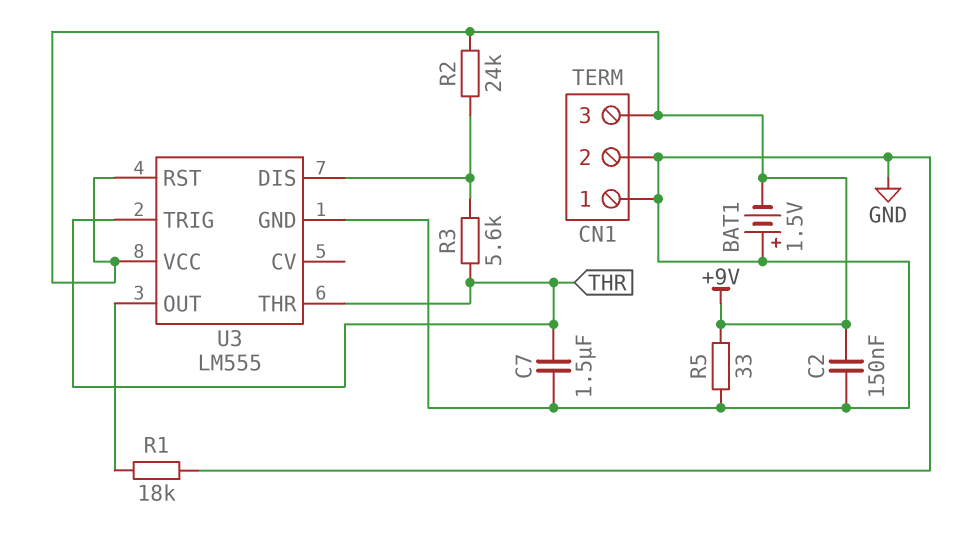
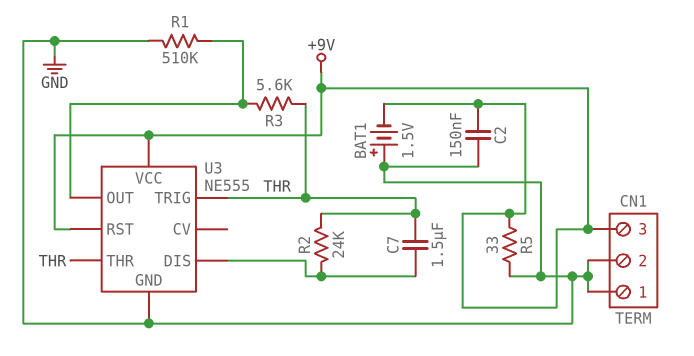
C7: 1.5uF (GND, THR) -> 1.5uF (THR, U3/DIS)
R1: 18k (GND, U3/OUT) -> 510k (GND, U3/OUT)
R2: 24k (+9V, U3/DIS) -> 24k (THR, U3/DIS)
R3: 5.6k (THR, U3/DIS) -> 5.6k (THR, U3/OUT)
U3: LM555 -> NE555

